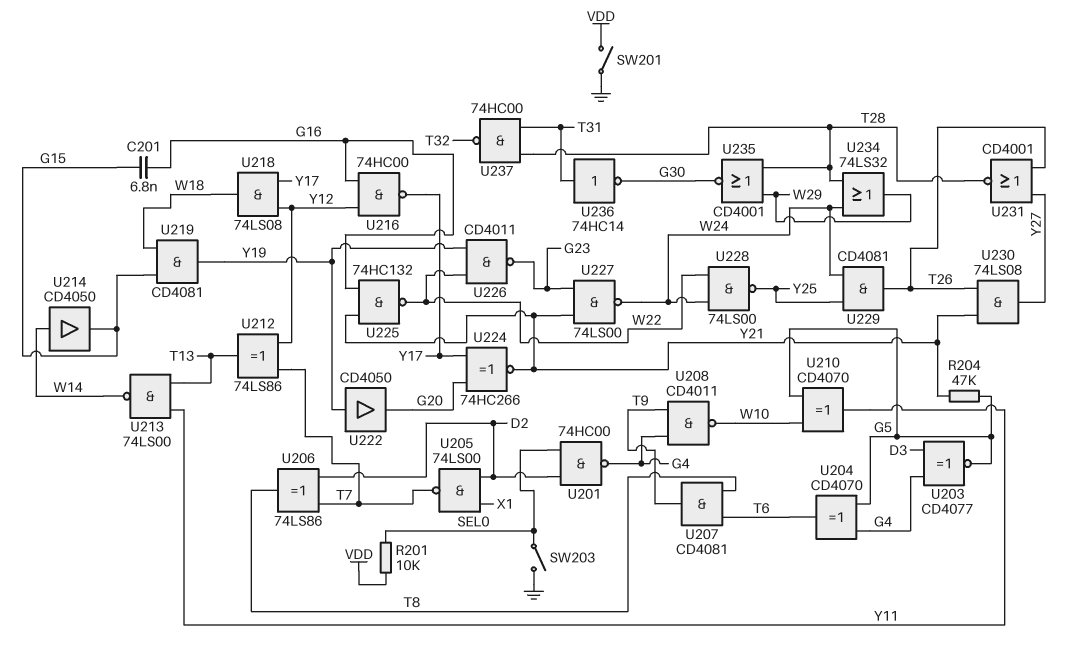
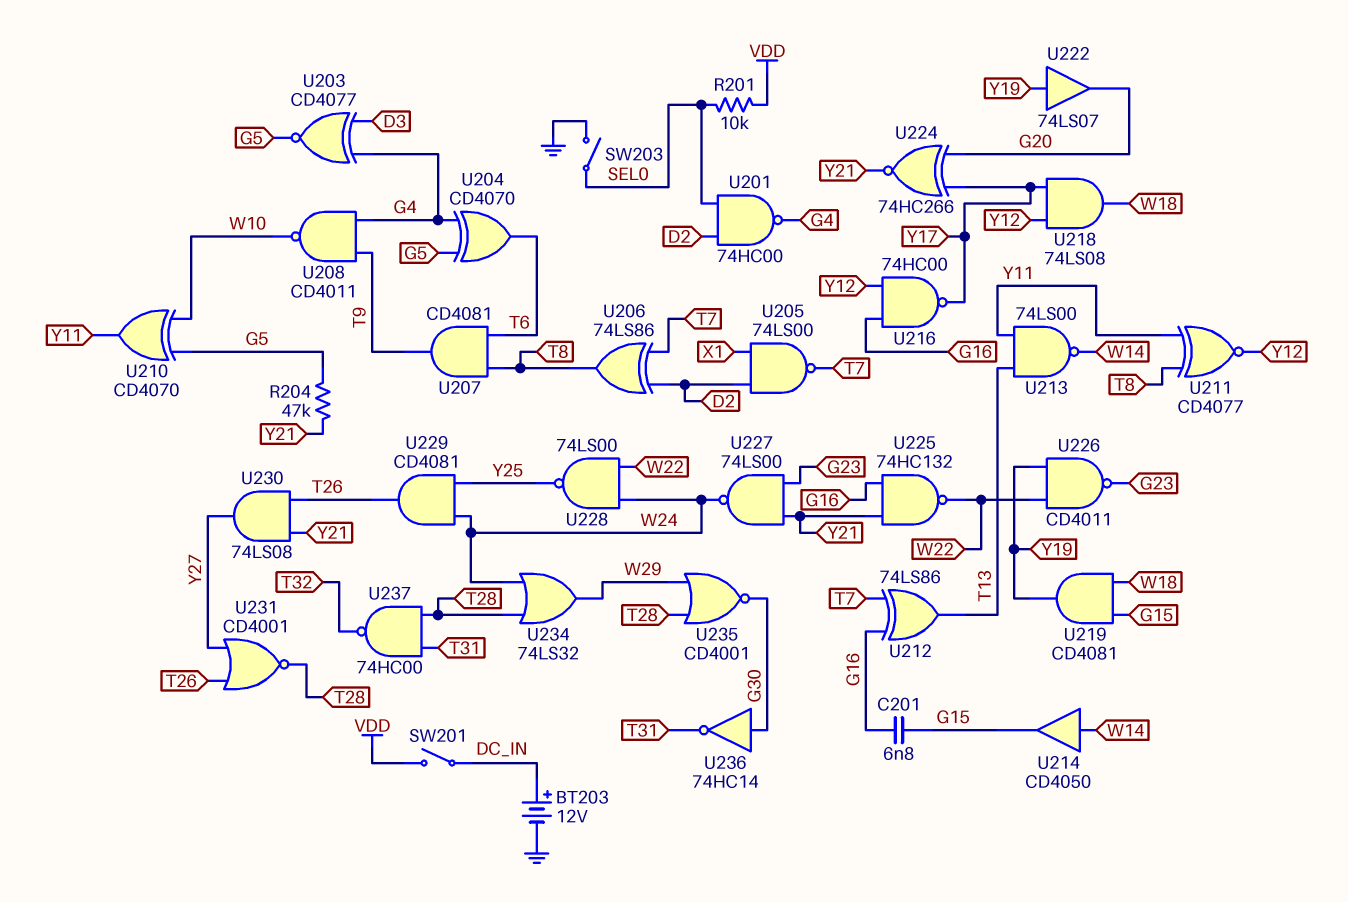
BT203: none -> 12V (plus DC_IN, minus GND)
SW201: switch (GND, VDD) -> switch (DC_IN, VDD)
U211: none -> XNOR CD4077 (in T8, in Y11, out Y12)
U212: XOR 74LS86 (in T7, in Y12, out T13) -> XOR 74LS86 (in G16, in T7, out T13)
U222: buffer CD4050 (in Y19, out G20) -> buffer 74LS07 (in Y19, out G20)
U236: NOT 74HC14 (in T31, out G30) -> NOT 74HC14 (in G30, out T31)

